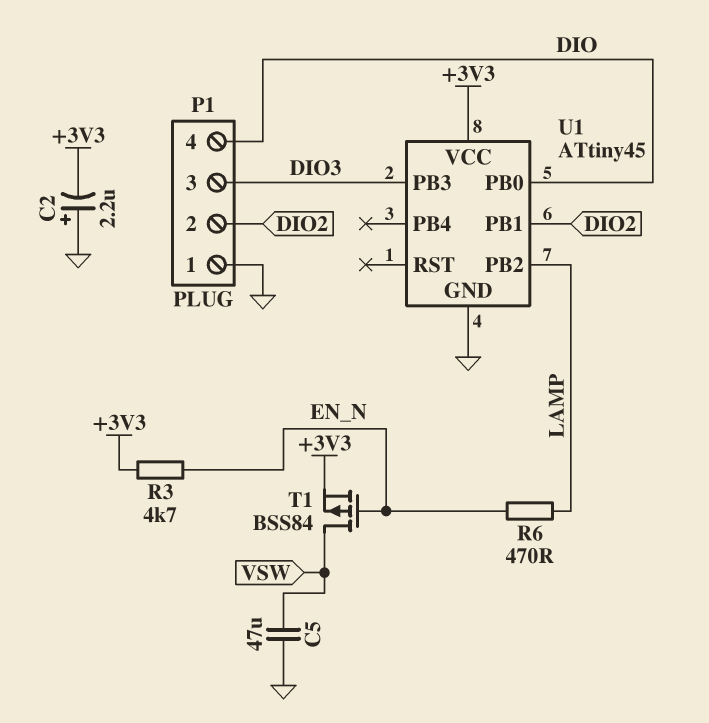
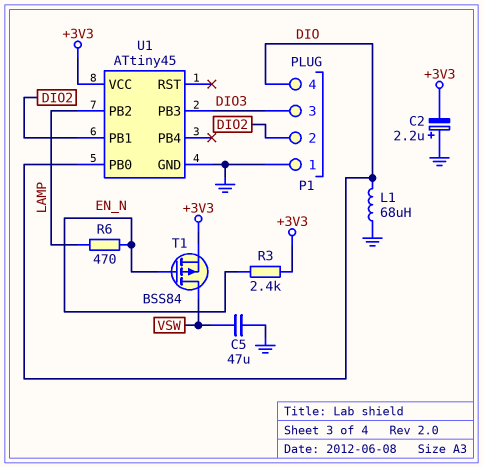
L1: none -> 68uH (DIO, GND)
R3: 4.7k (+3V3, EN_N) -> 2.4k (+3V3, EN_N)

